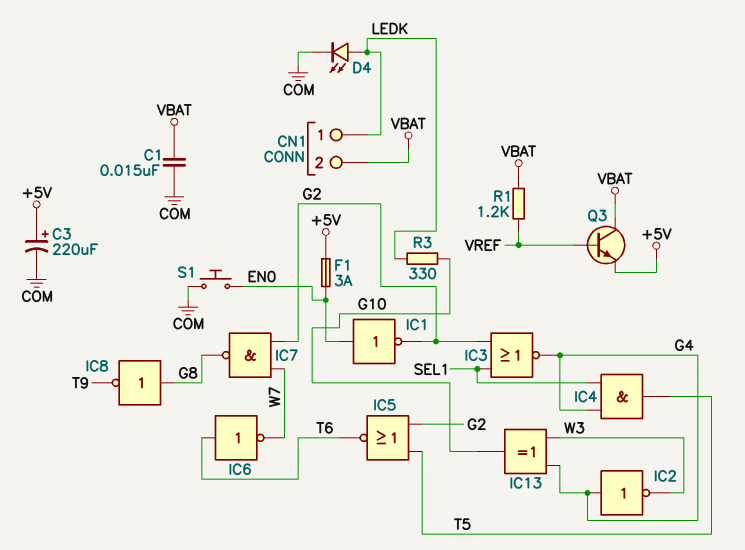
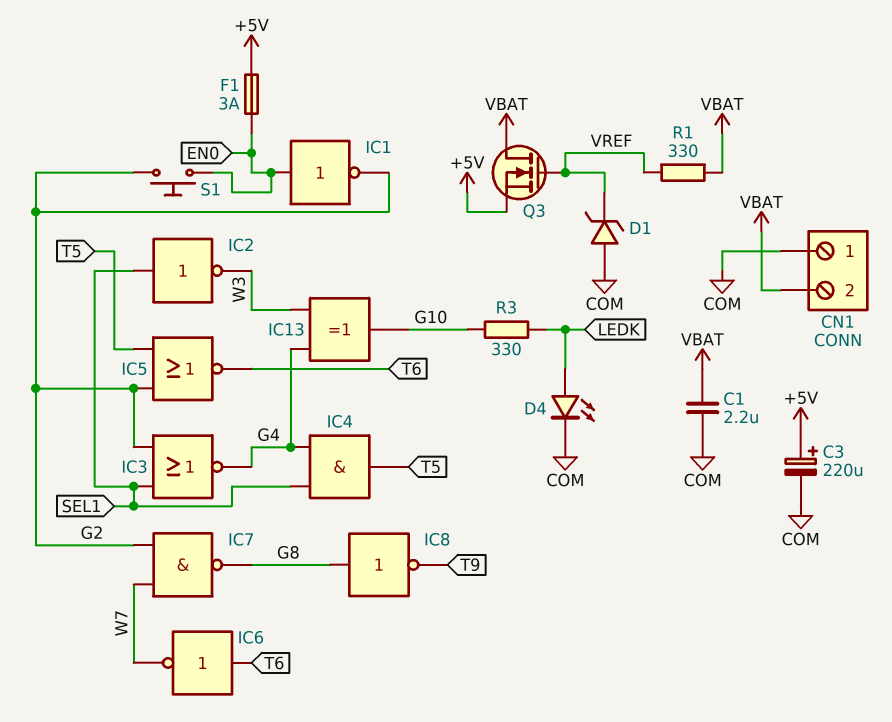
C1: 15nF (COM, VBAT) -> 2.2uF (COM, VBAT)
CN1 pin 1: LEDK -> COM
D1: none -> zener (A COM, K VREF)
IC2: NOT (in G4, out W3) -> NOT (in SEL1, out W3)
Q3: NPN (B VREF, C VBAT, E +5V) -> NMOS (G VREF, D VBAT, S +5V)
R1: 1.2k (VBAT, VREF) -> 330 (VBAT, VREF)
S1: button (COM, EN0) -> button (EN0, G2)

